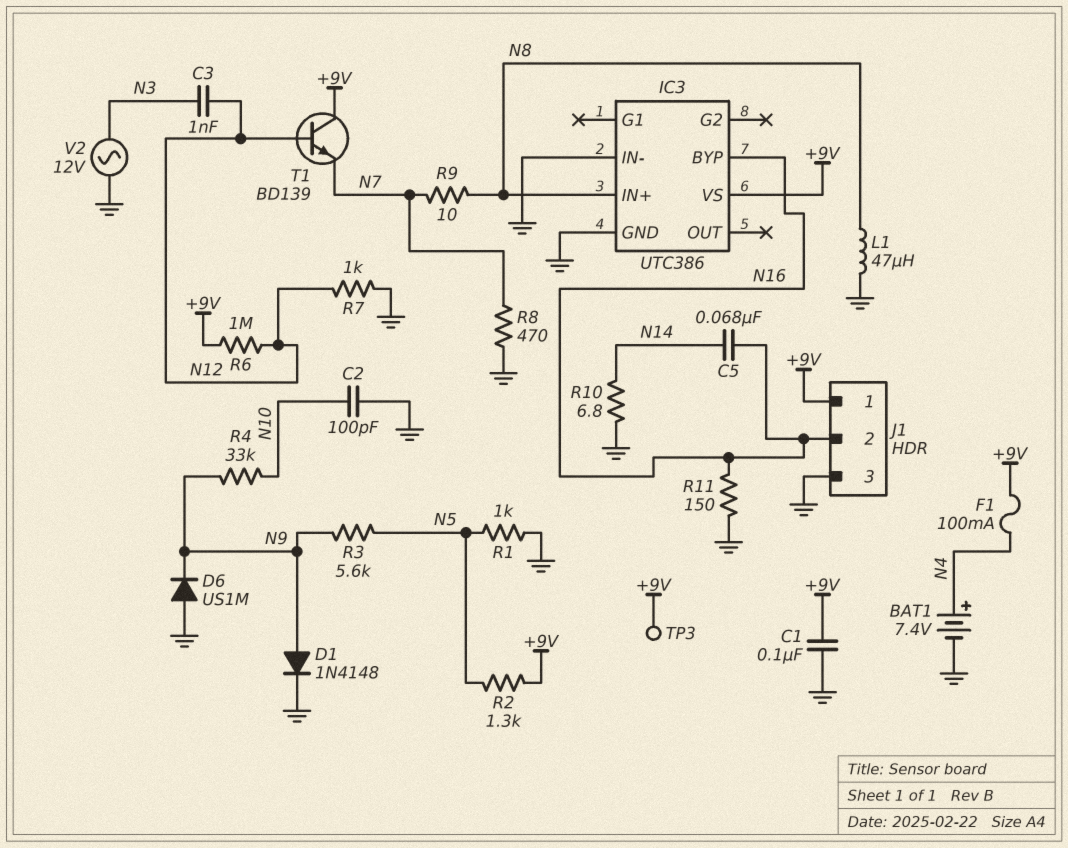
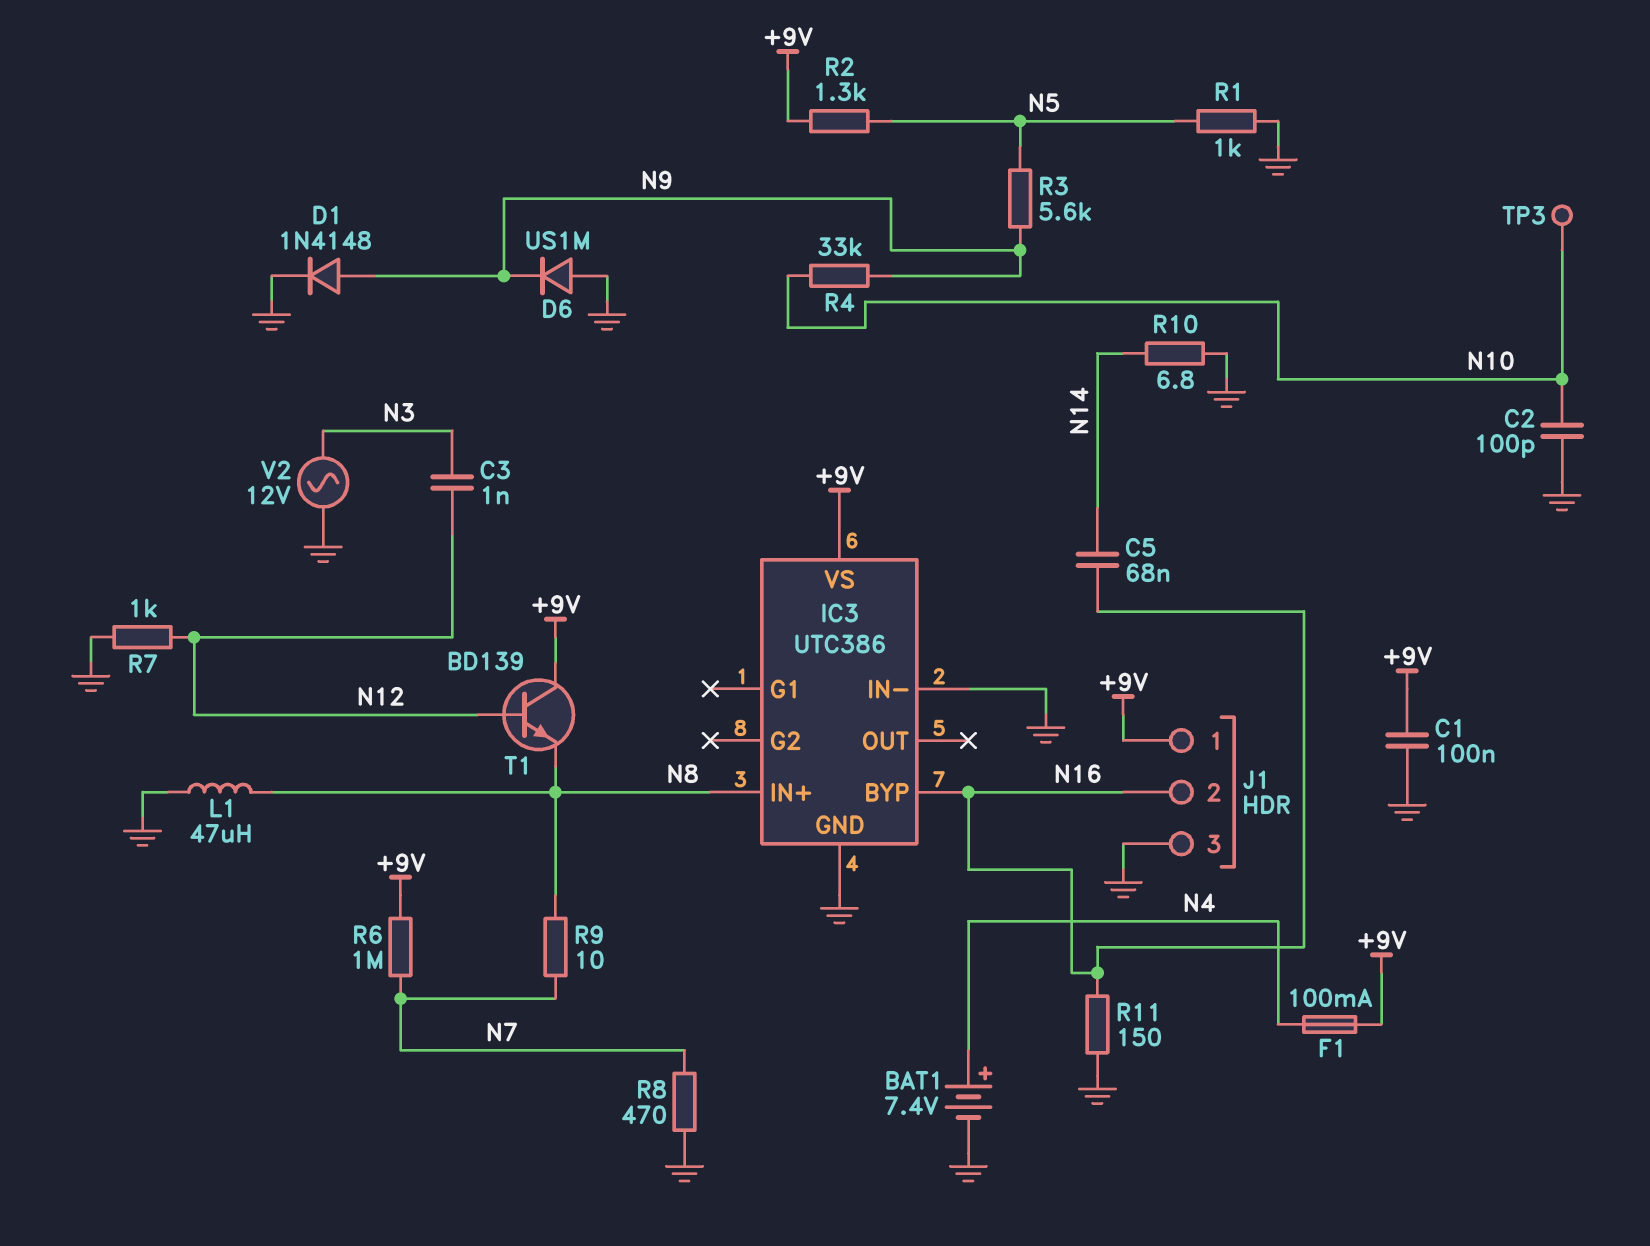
R6: 1M (+9V, N12) -> 1M (+9V, N7)
T1: NPN BD139 (B N12, C +9V, E N7) -> NPN BD139 (B N12, C +9V, E N8)
TP3: test point (+9V) -> test point (N10)

